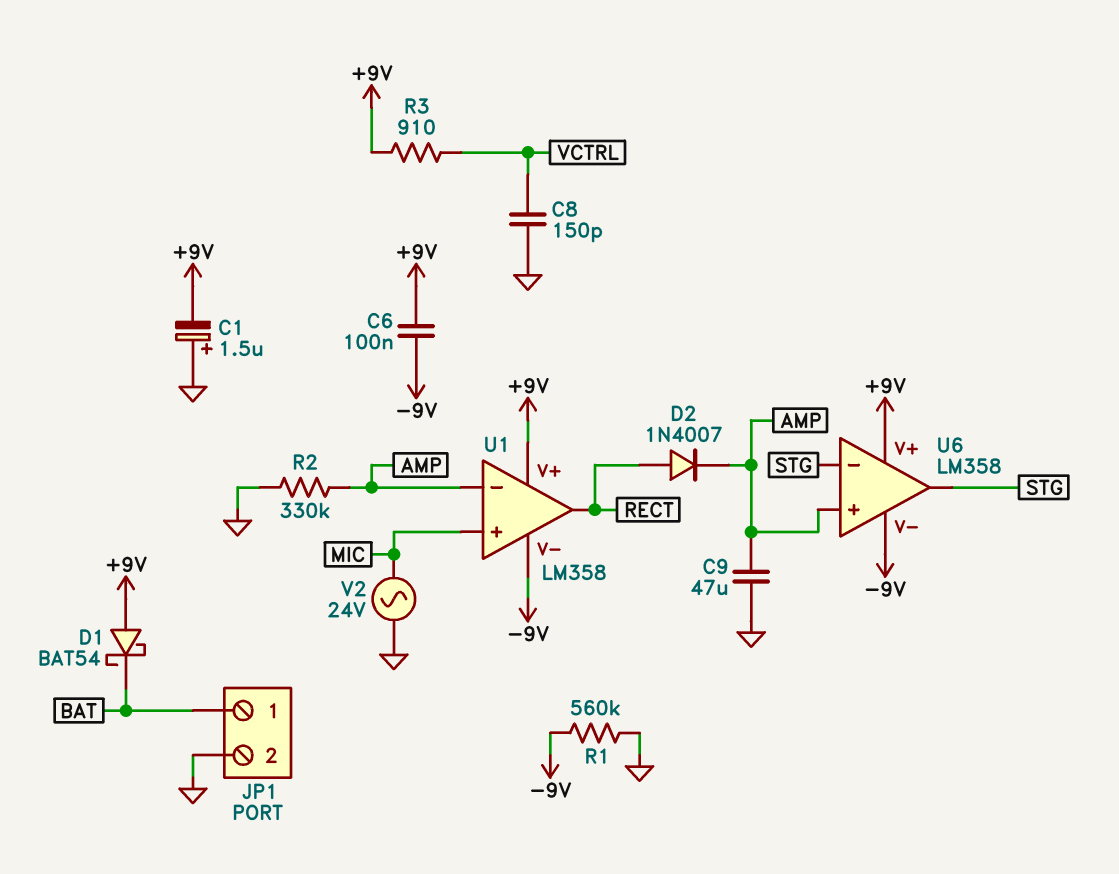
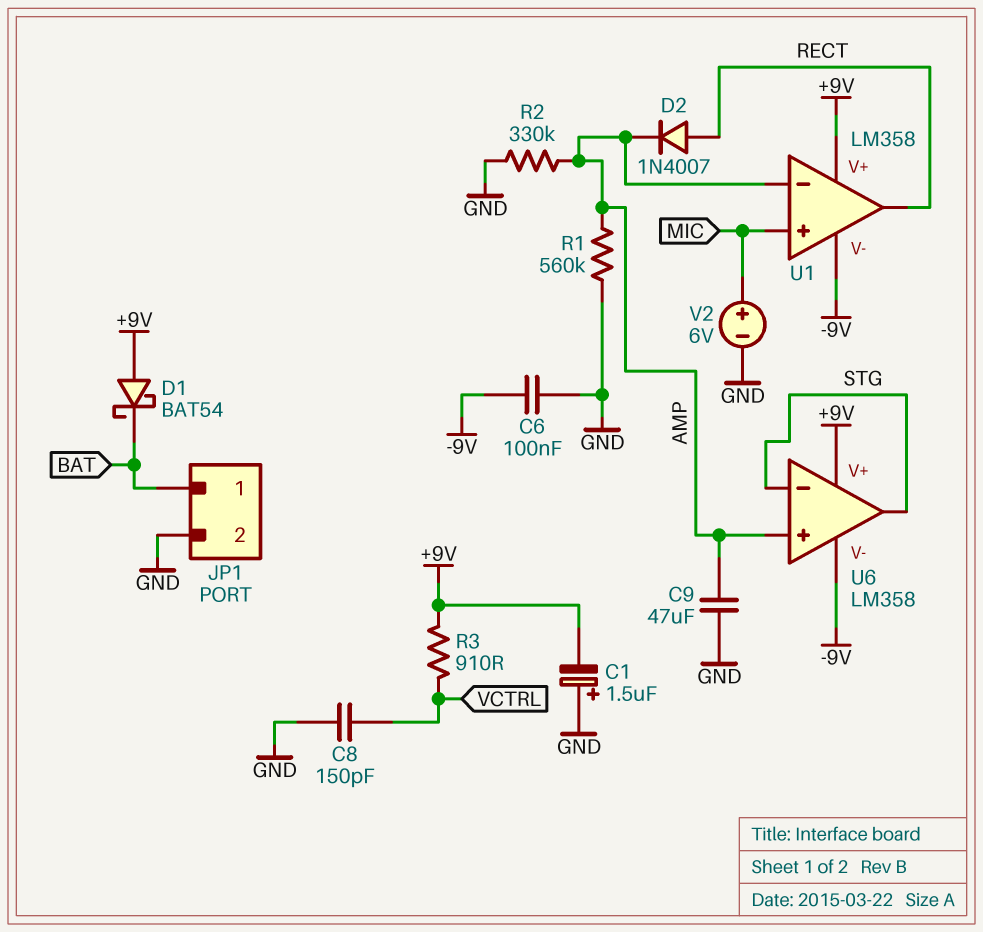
C6: 100nF (+9V, -9V) -> 100nF (-9V, GND)
R1: 560k (-9V, GND) -> 560k (AMP, GND)
V2: AC 24V (GND, MIC) -> 6V (plus MIC, minus GND)

